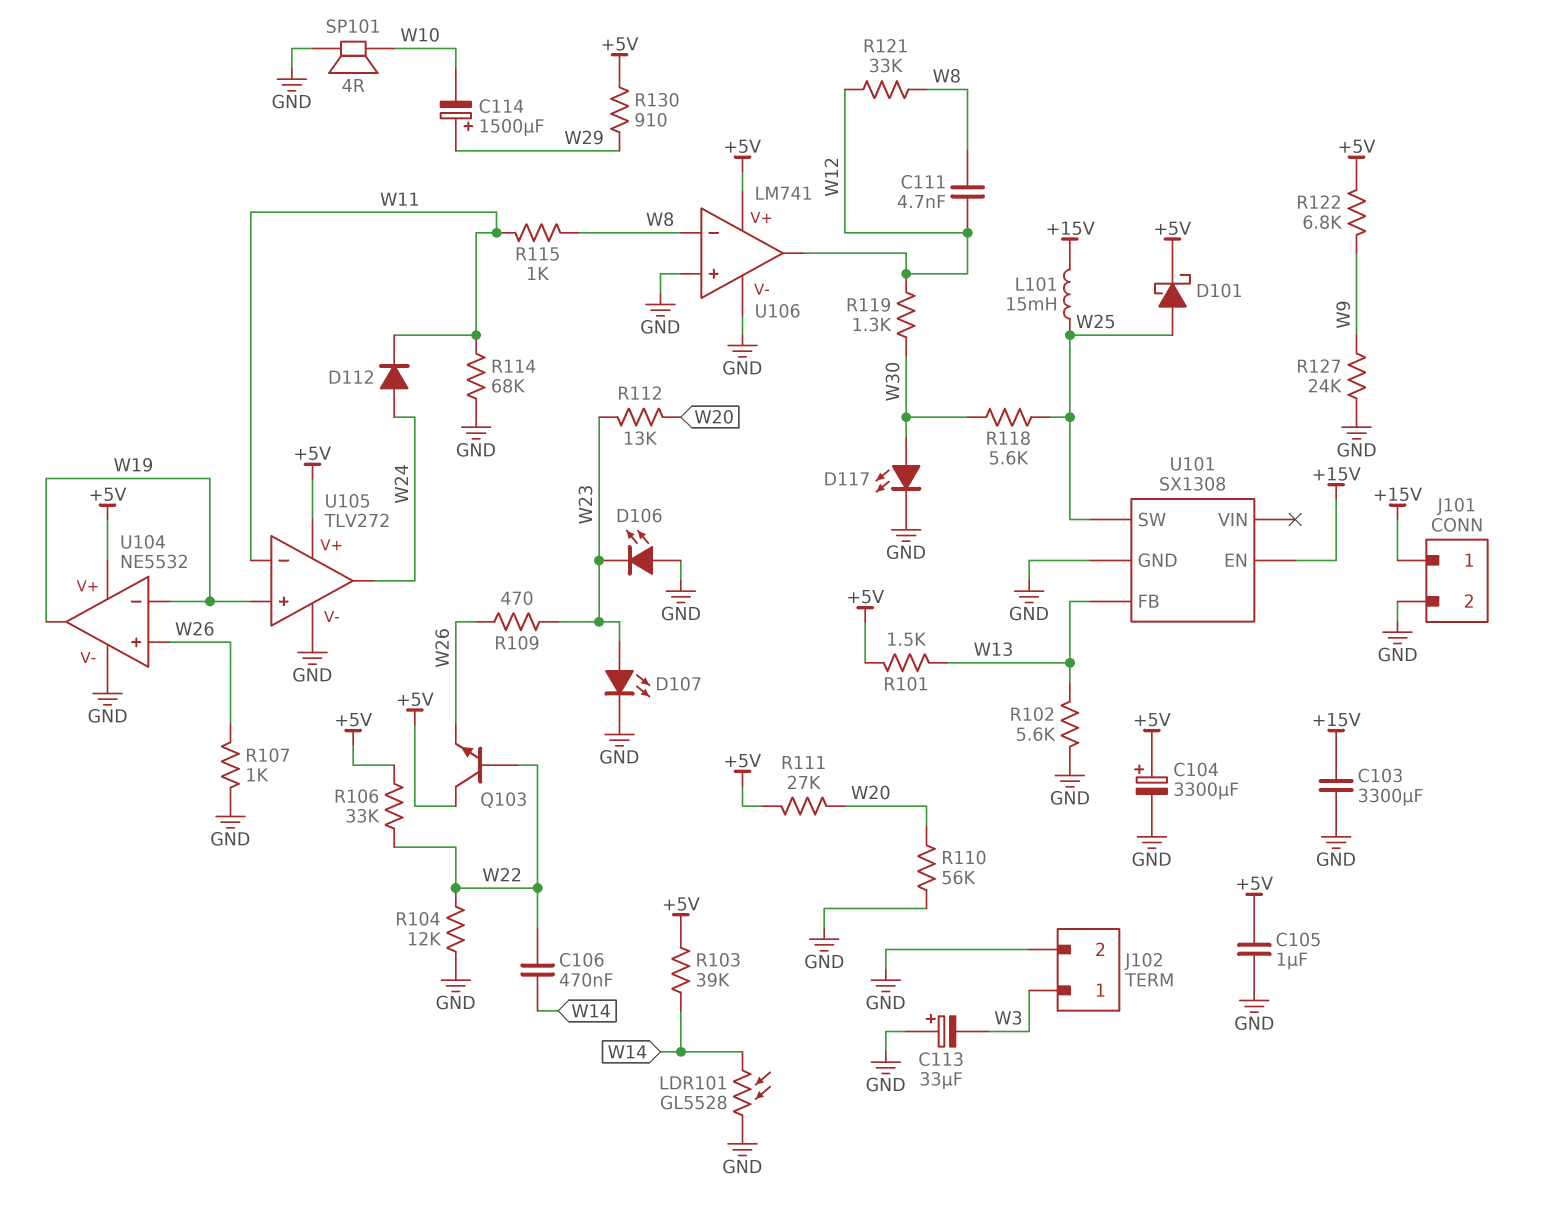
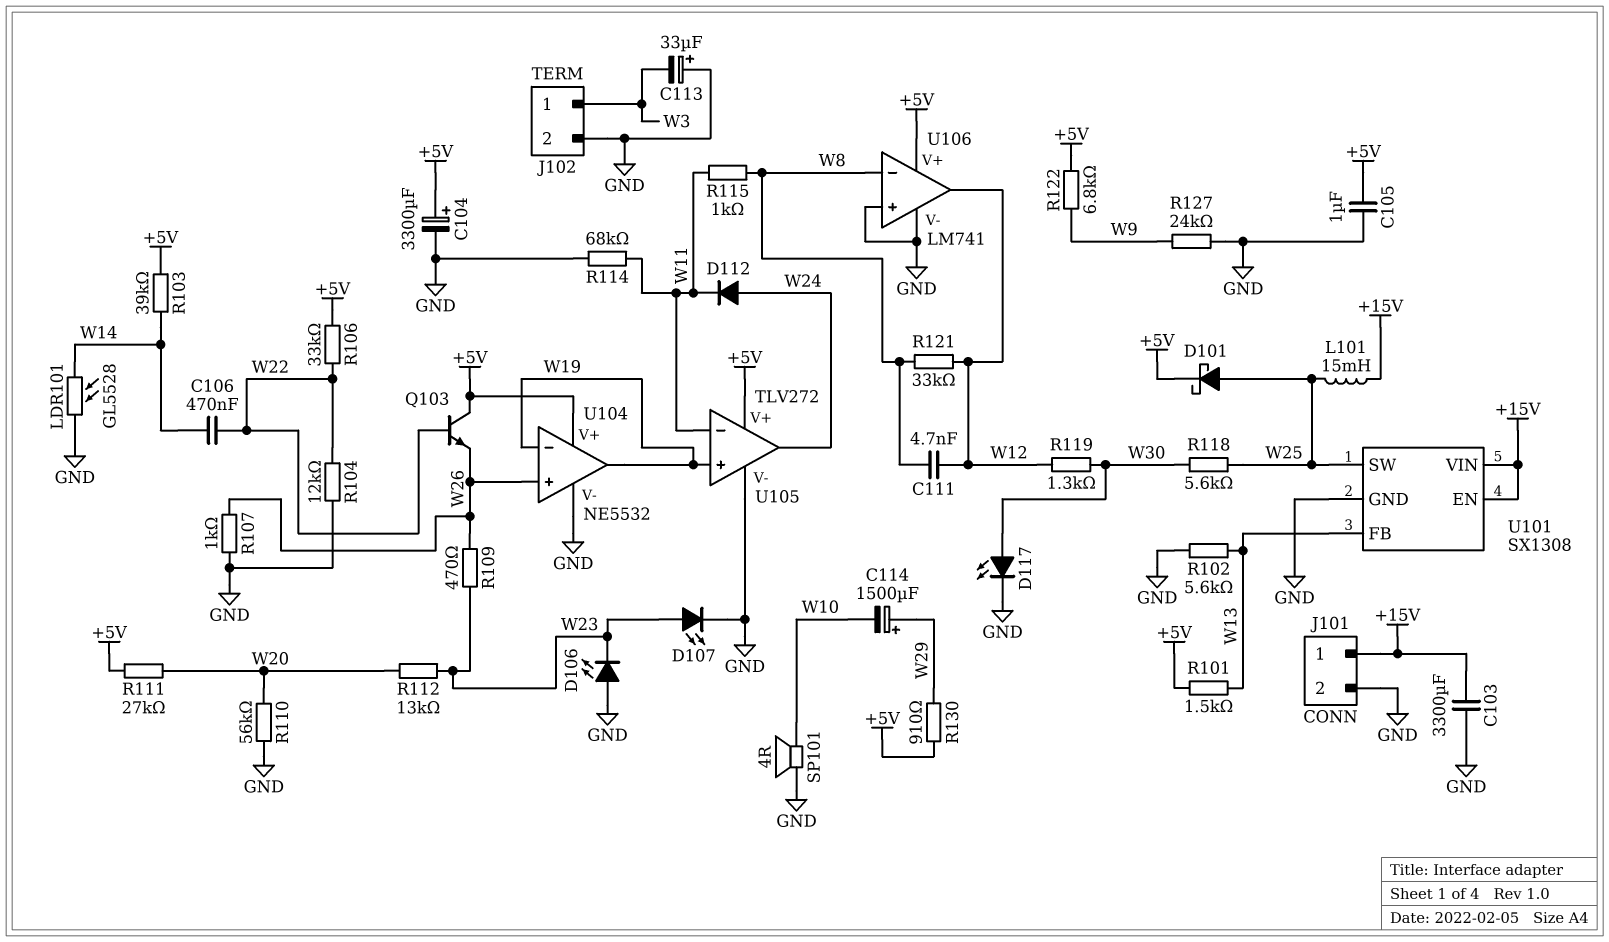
U101 pin VIN: none -> +15V

